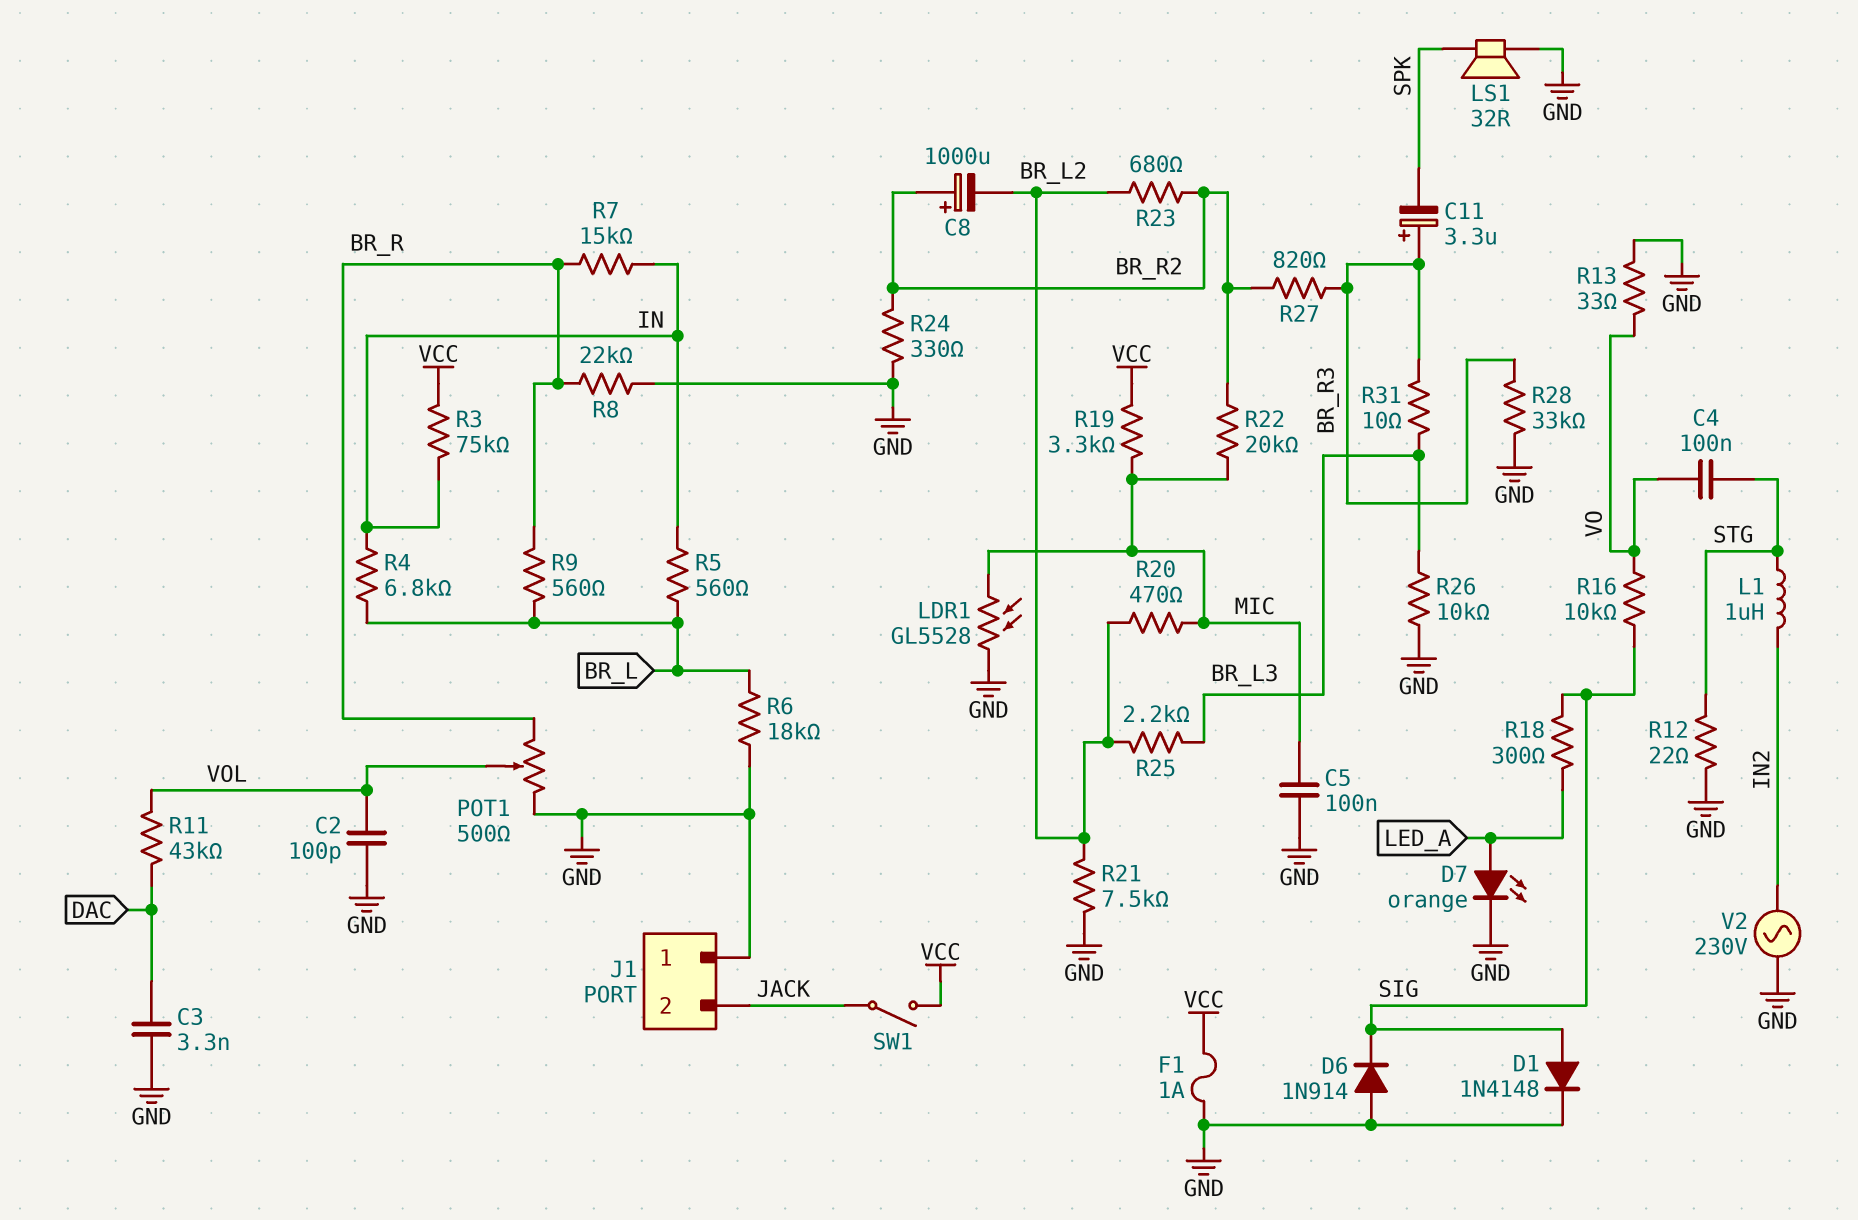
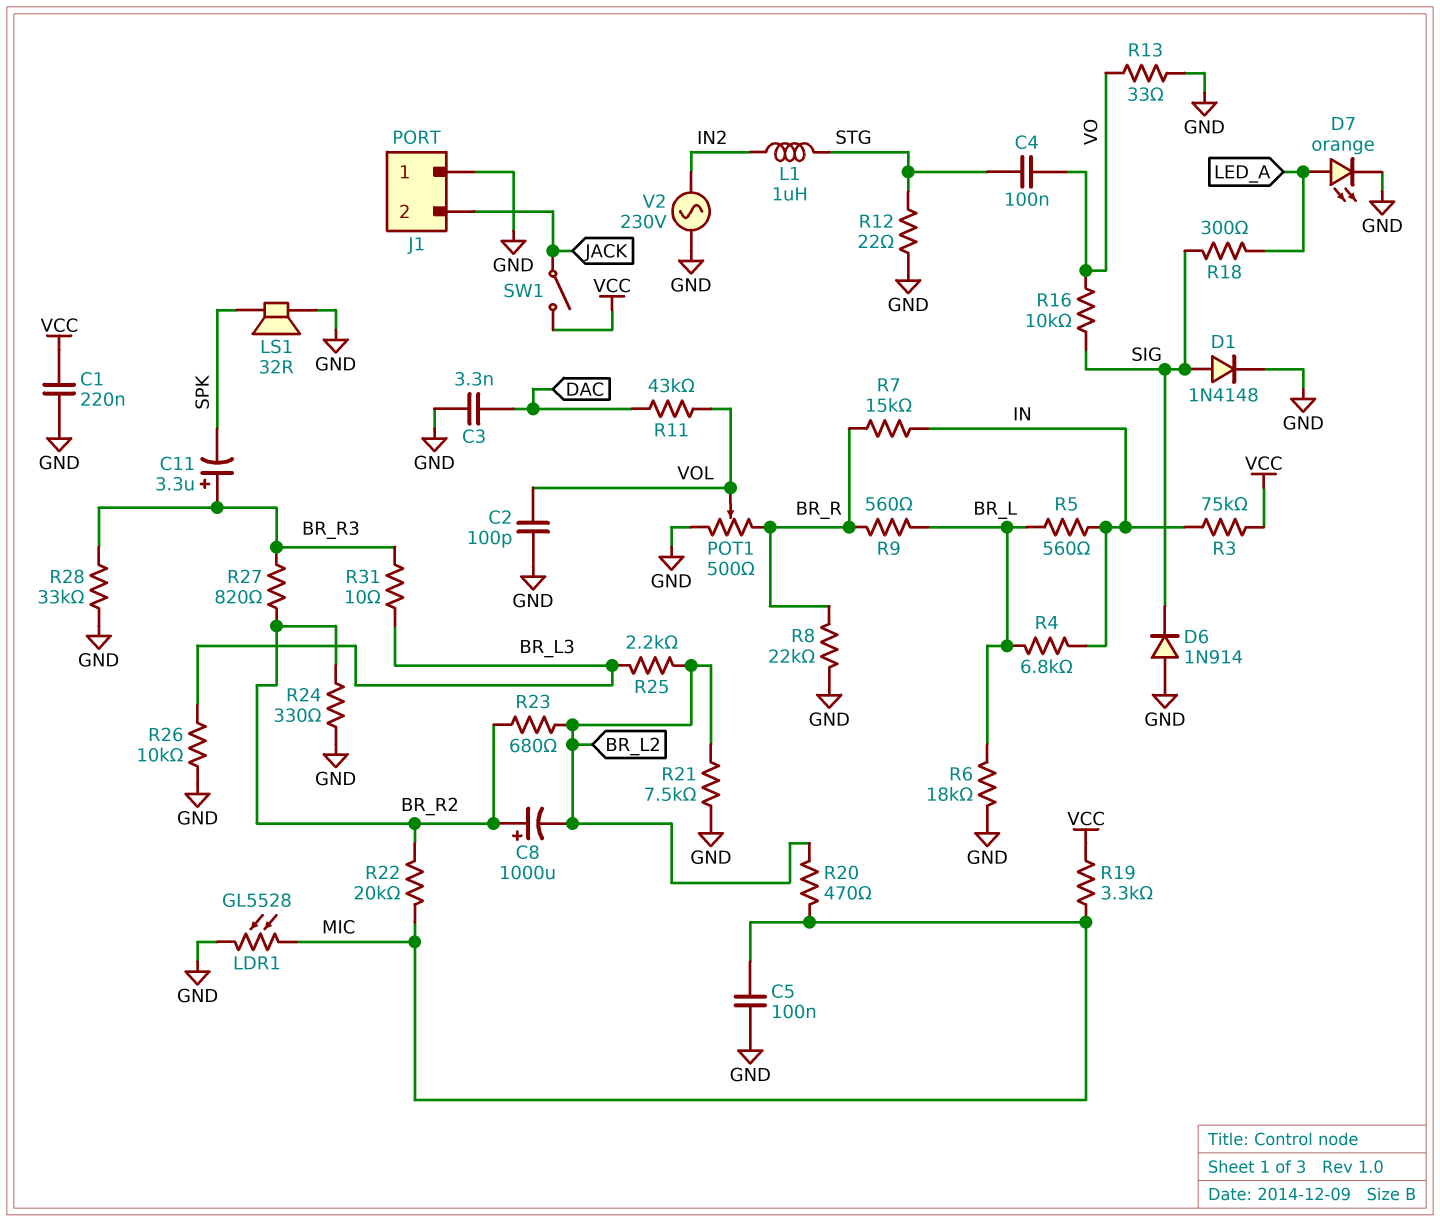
C1: none -> 220nF (GND, VCC)
F1: 1A (GND, VCC) -> none

